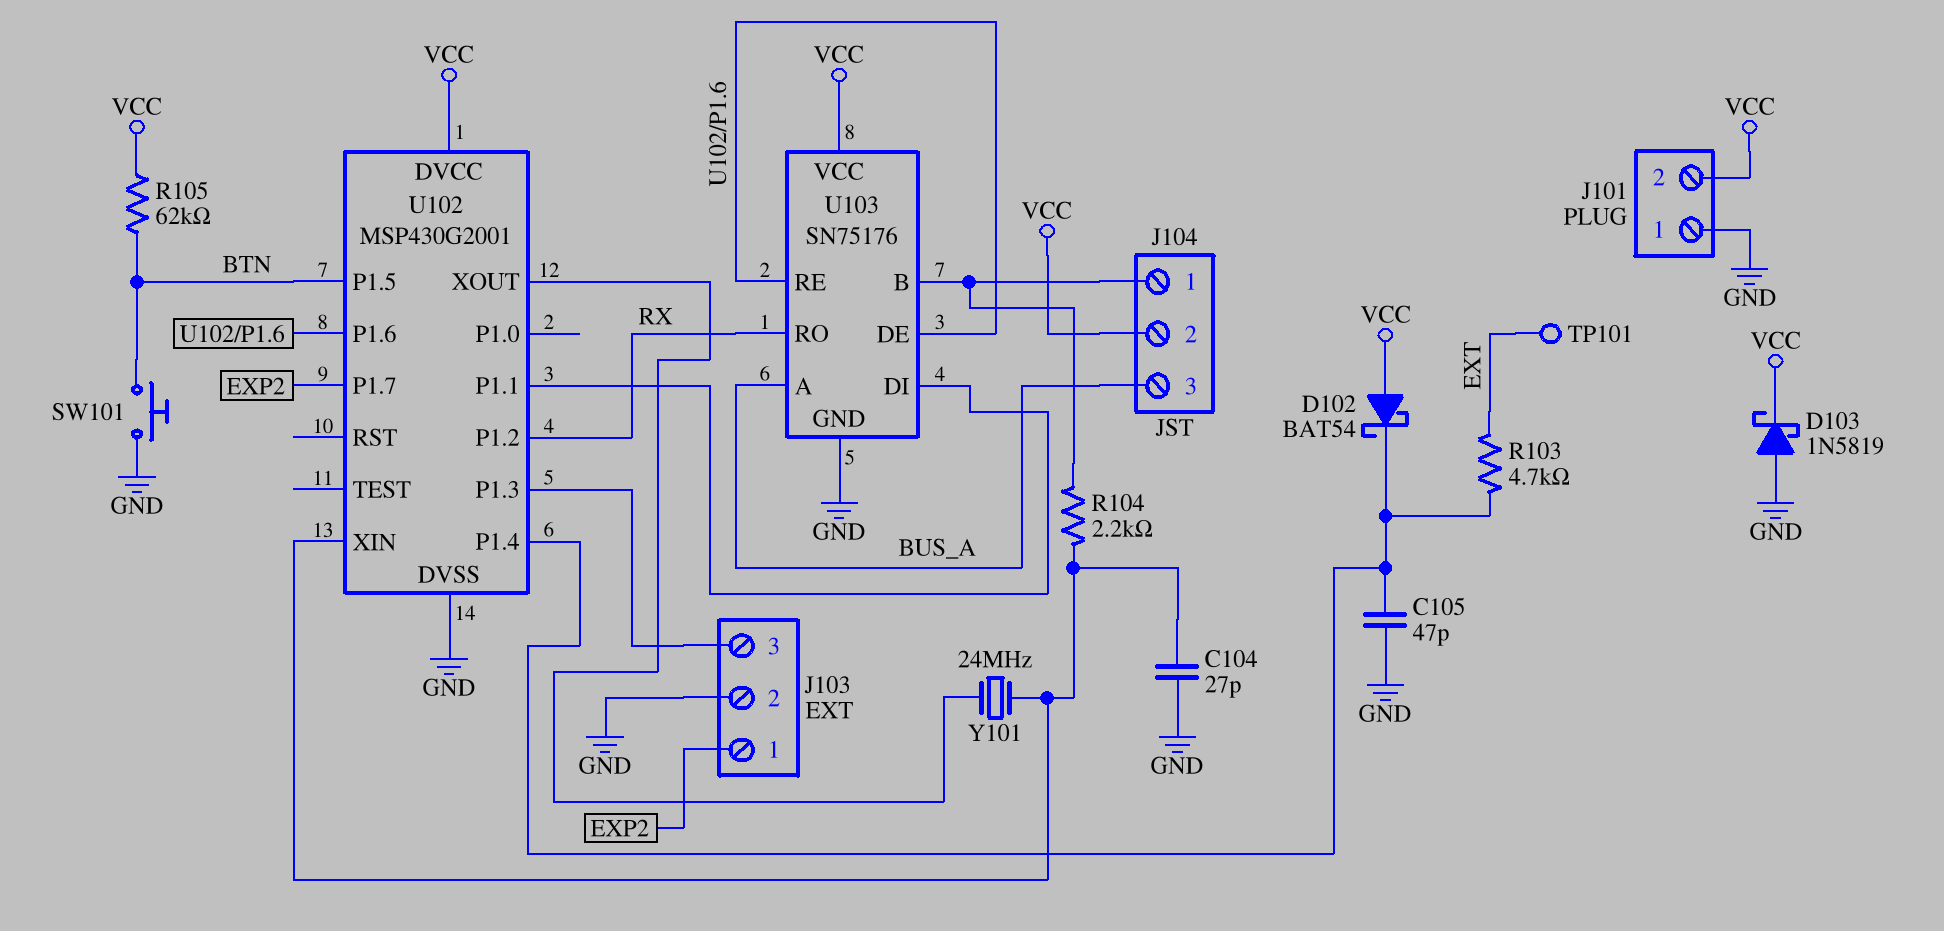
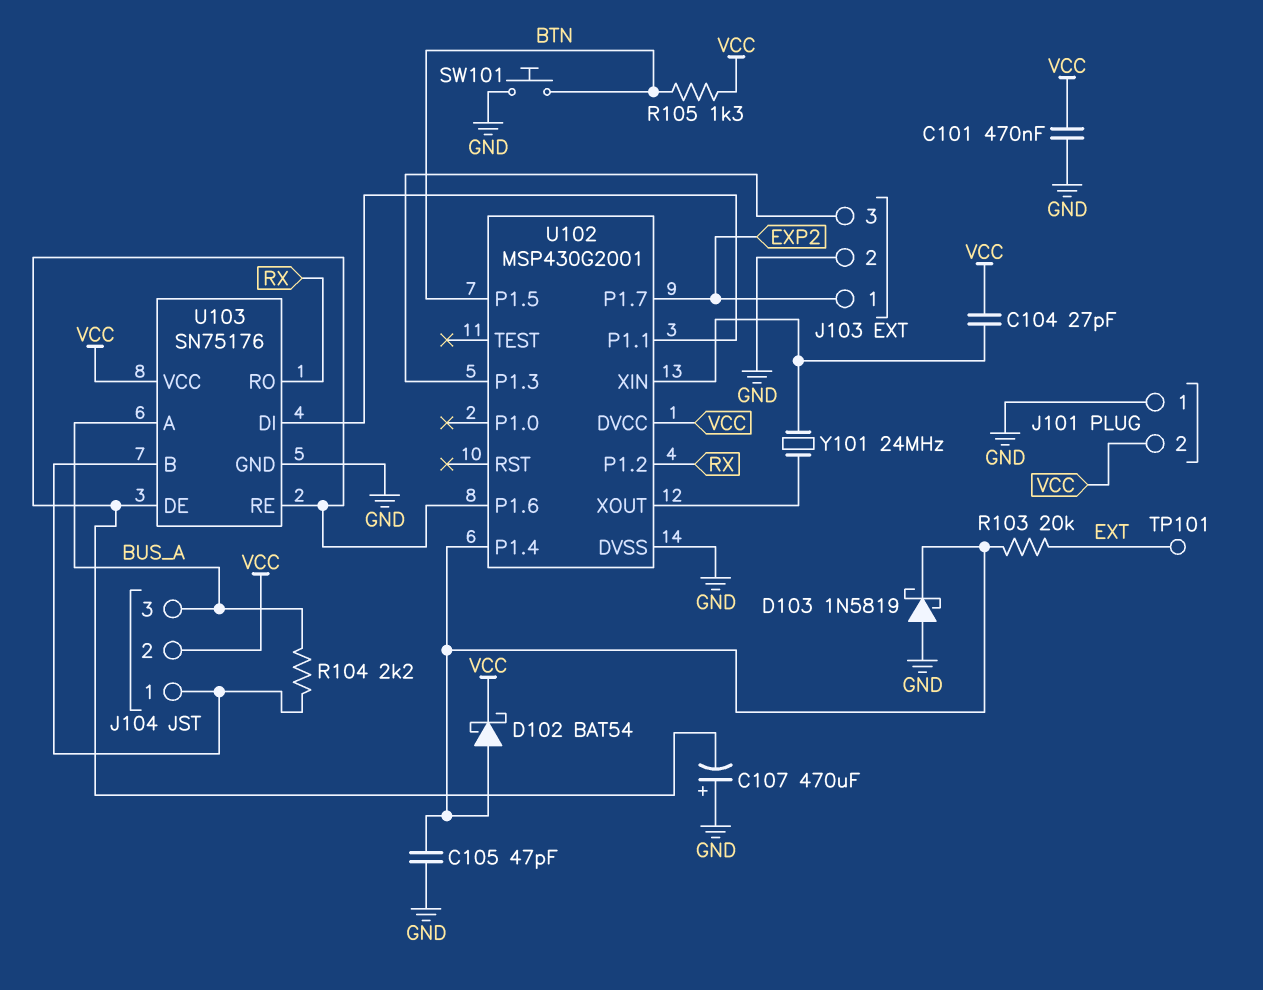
C101: none -> 470nF (GND, VCC)
C104: 27pF (GND, U102/XIN) -> 27pF (U102/XIN, VCC)
C107: none -> 470uF (plus GND, minus U102/P1.6)
D102: schottky BAT54 (A VCC, K U102/P1.4) -> schottky BAT54 (A U102/P1.4, K VCC)
D103: schottky 1N5819 (A GND, K VCC) -> schottky 1N5819 (A GND, K U102/P1.4)
R103: 4.7k (EXT, U102/P1.4) -> 20k (EXT, U102/P1.4)
R104: 2.2k (J104/1, U102/XIN) -> 2.2k (BUS_A, J104/1)
R105: 62k (BTN, VCC) -> 1.3k (BTN, VCC)

